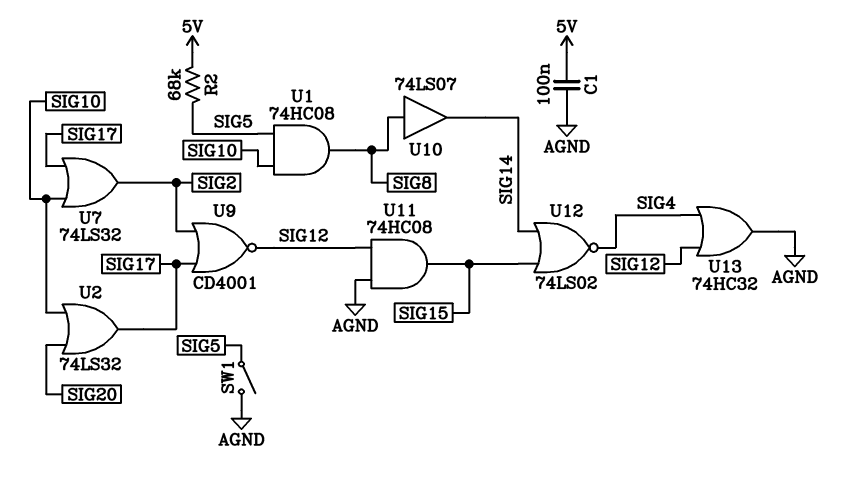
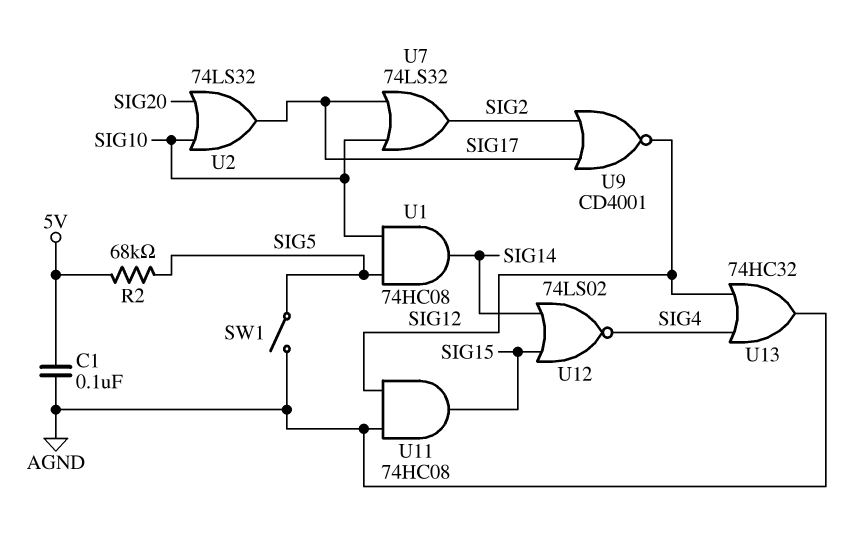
U1: AND 74HC08 (in SIG5, in SIG10, out SIG8) -> AND 74HC08 (in SIG5, in SIG10, out SIG14)
U10: buffer 74LS07 (in SIG8, out SIG14) -> none

